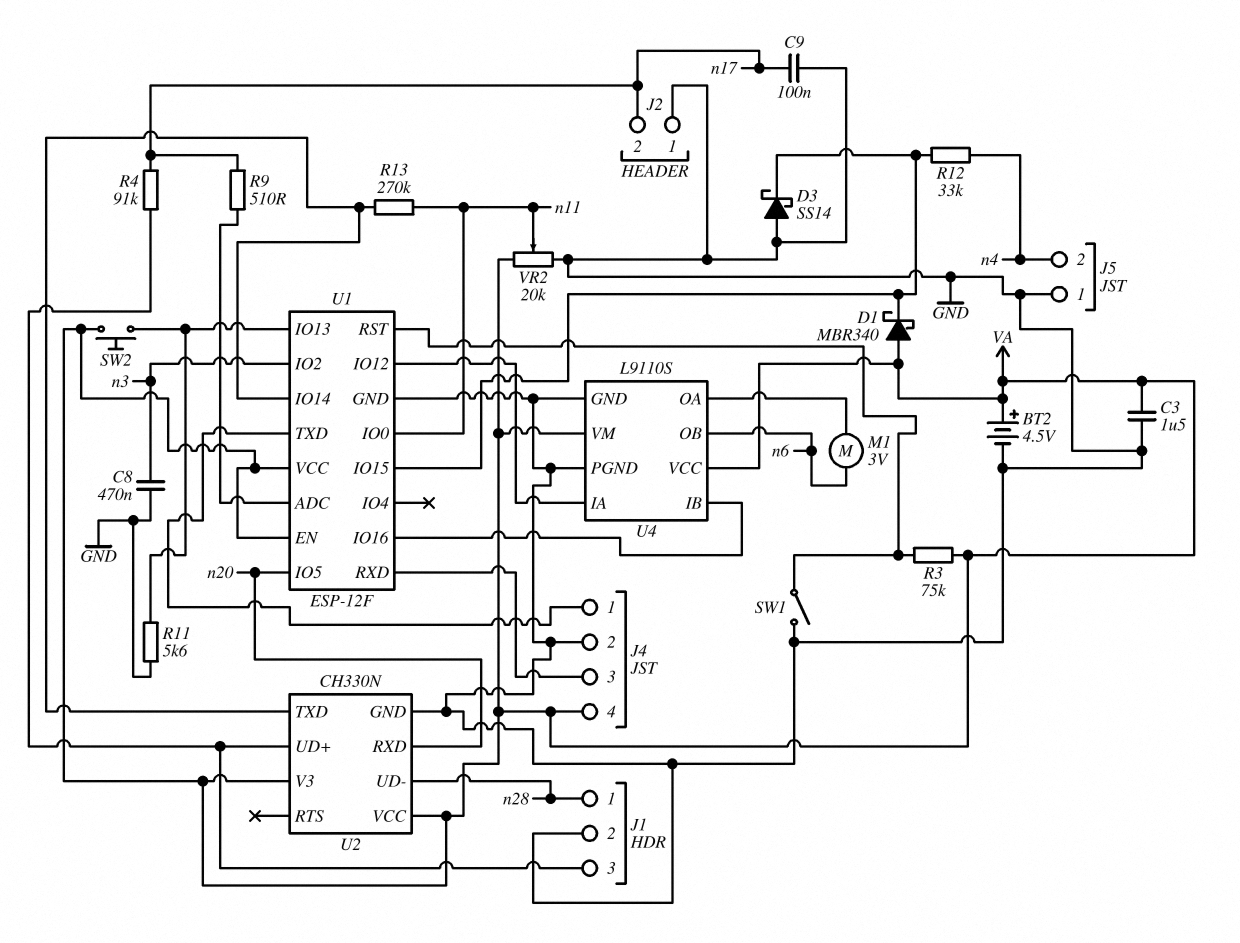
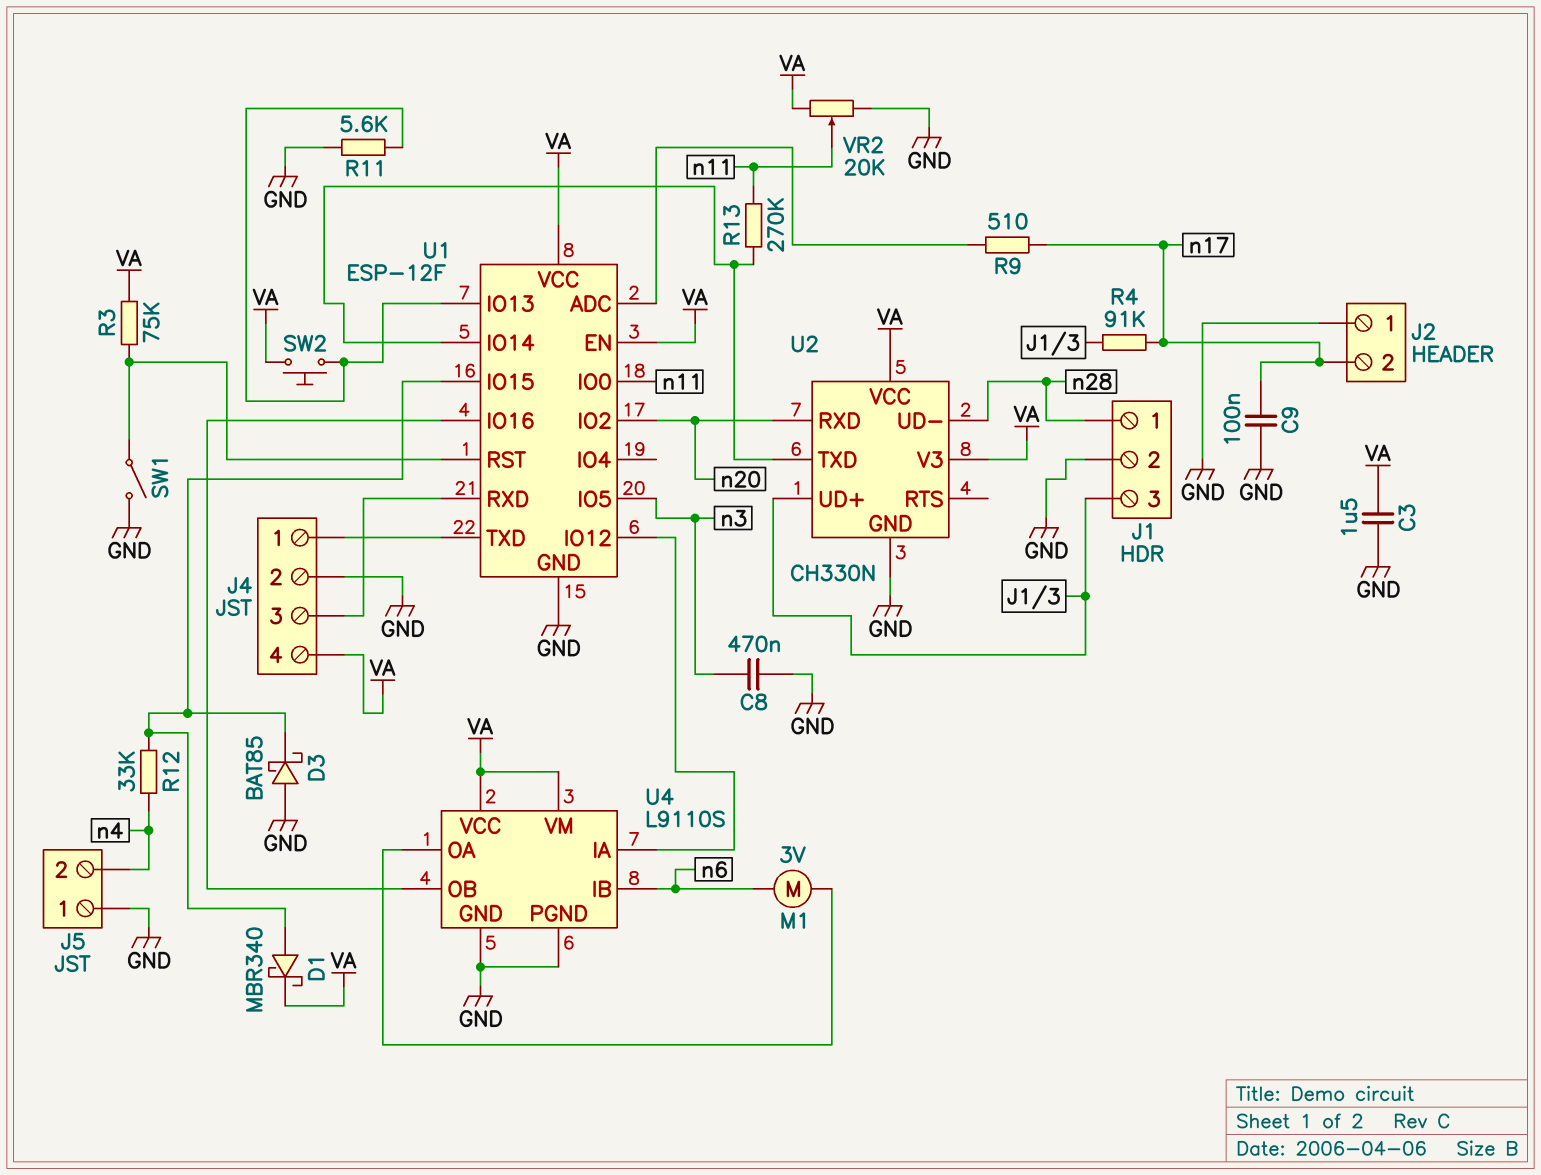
BT2: 4.5V (plus VA, minus GND) -> none
D1: schottky MBR340 (A VA, K U1/IO15) -> schottky MBR340 (A U1/IO15, K VA)
D3: schottky SS14 (A GND, K U1/IO15) -> schottky BAT85 (A GND, K U1/IO15)
U1 pin IO2: n3 -> n20
U1 pin IO5: n20 -> n3
U4 pin IB: U1/IO16 -> n6
U4 pin OB: n6 -> U1/IO16

